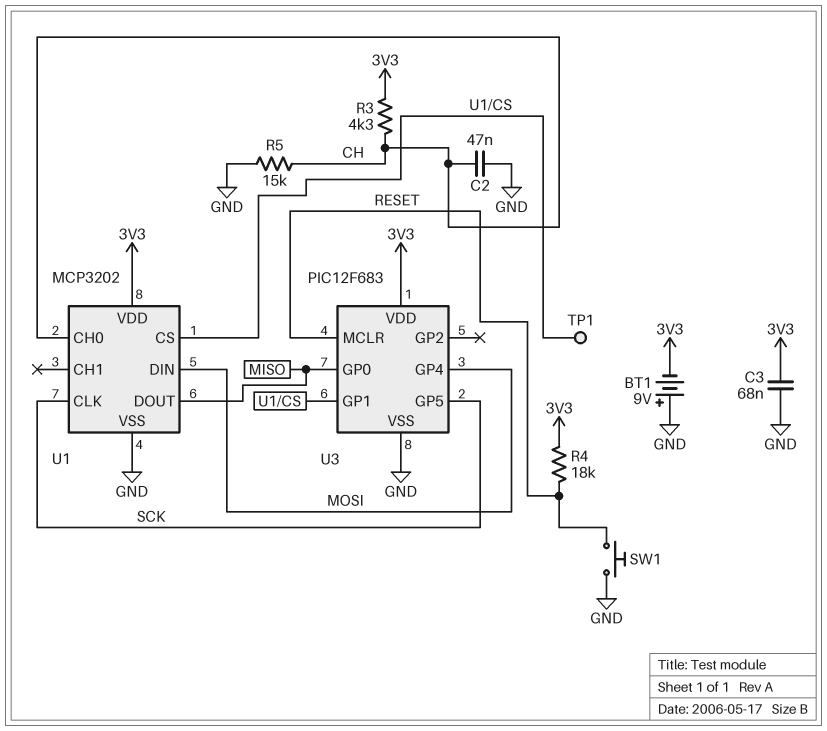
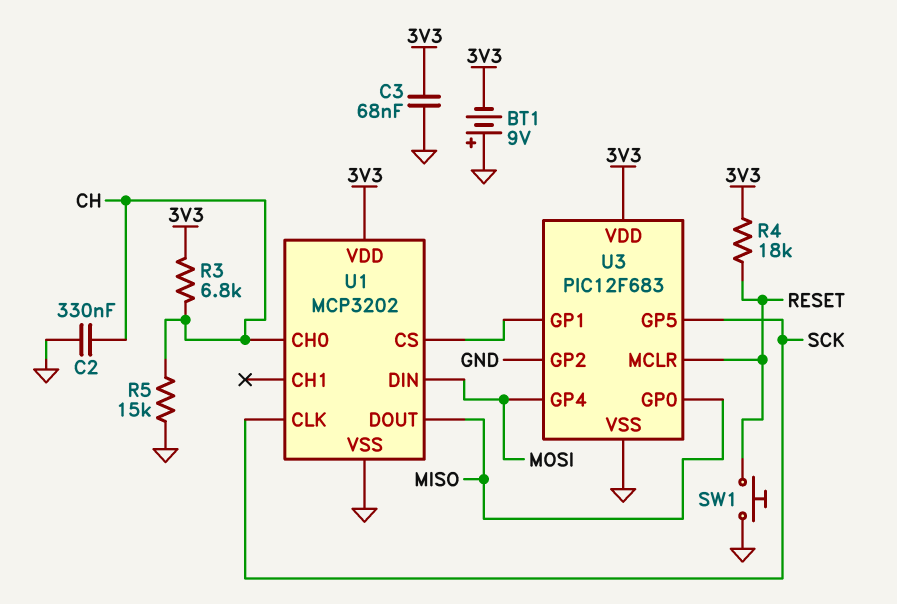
C2: 47nF (CH, GND) -> 330nF (CH, GND)
R3: 4.3k (3V3, CH) -> 6.8k (3V3, CH)
TP1: test point (U1/CS) -> none
U3 pin GP2: none -> GND

